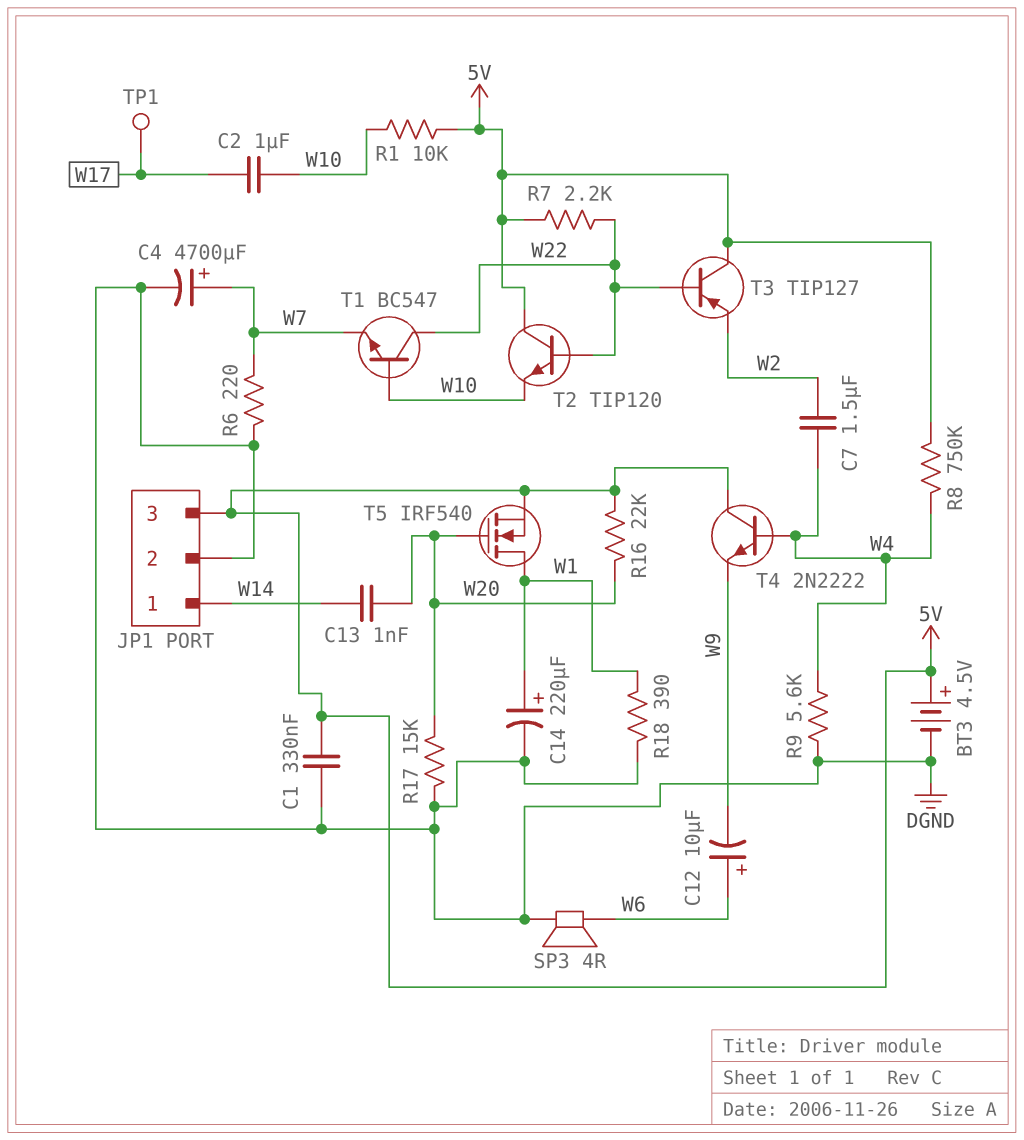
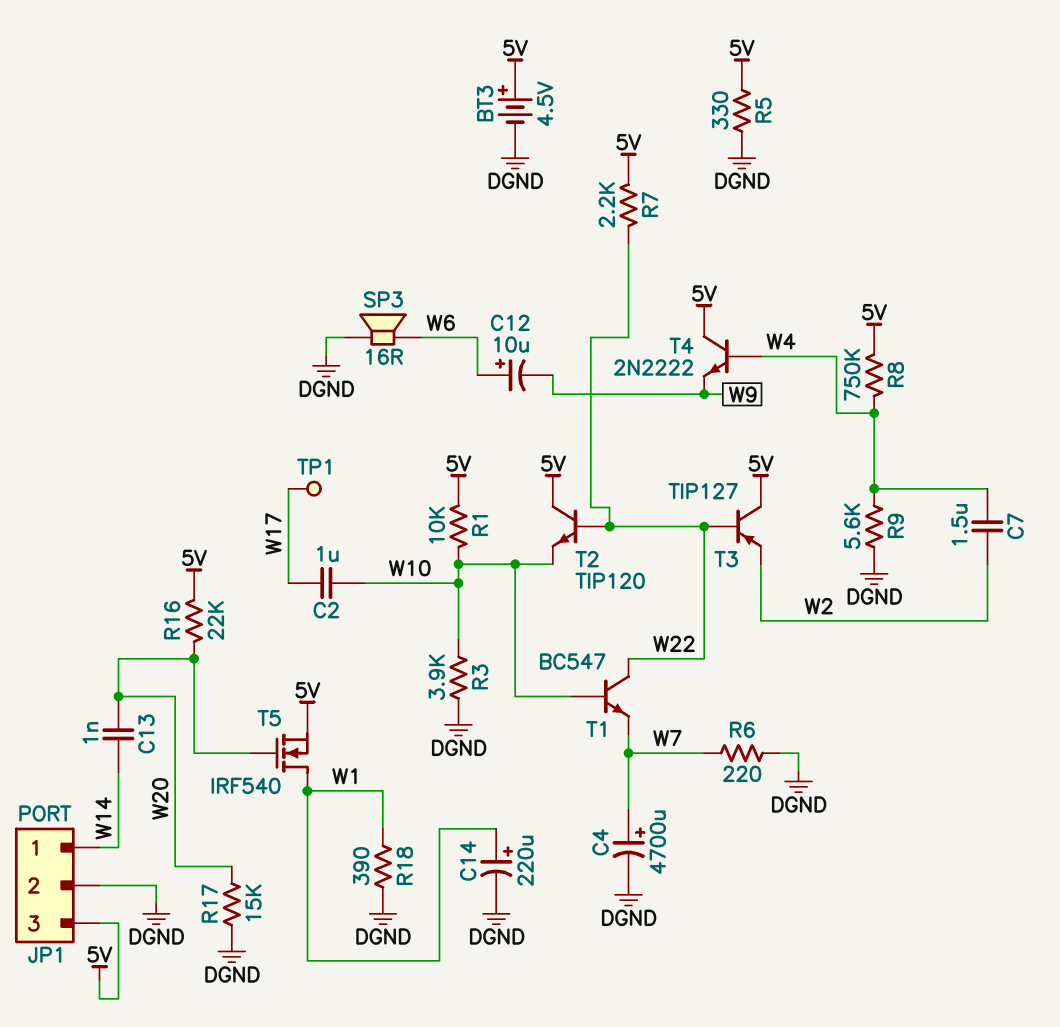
C1: 330nF (5V, DGND) -> none
R3: none -> 3.9k (DGND, W10)
R5: none -> 330 (5V, DGND)
SP3: speaker 4R (DGND, W6) -> speaker 16R (DGND, W6)

